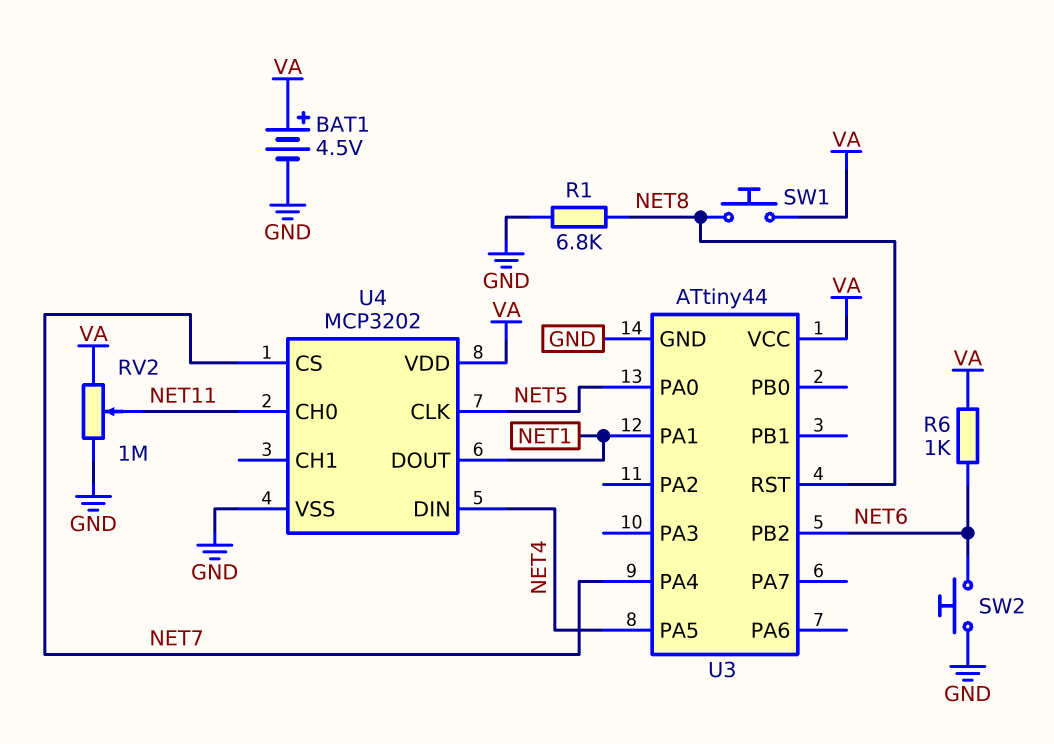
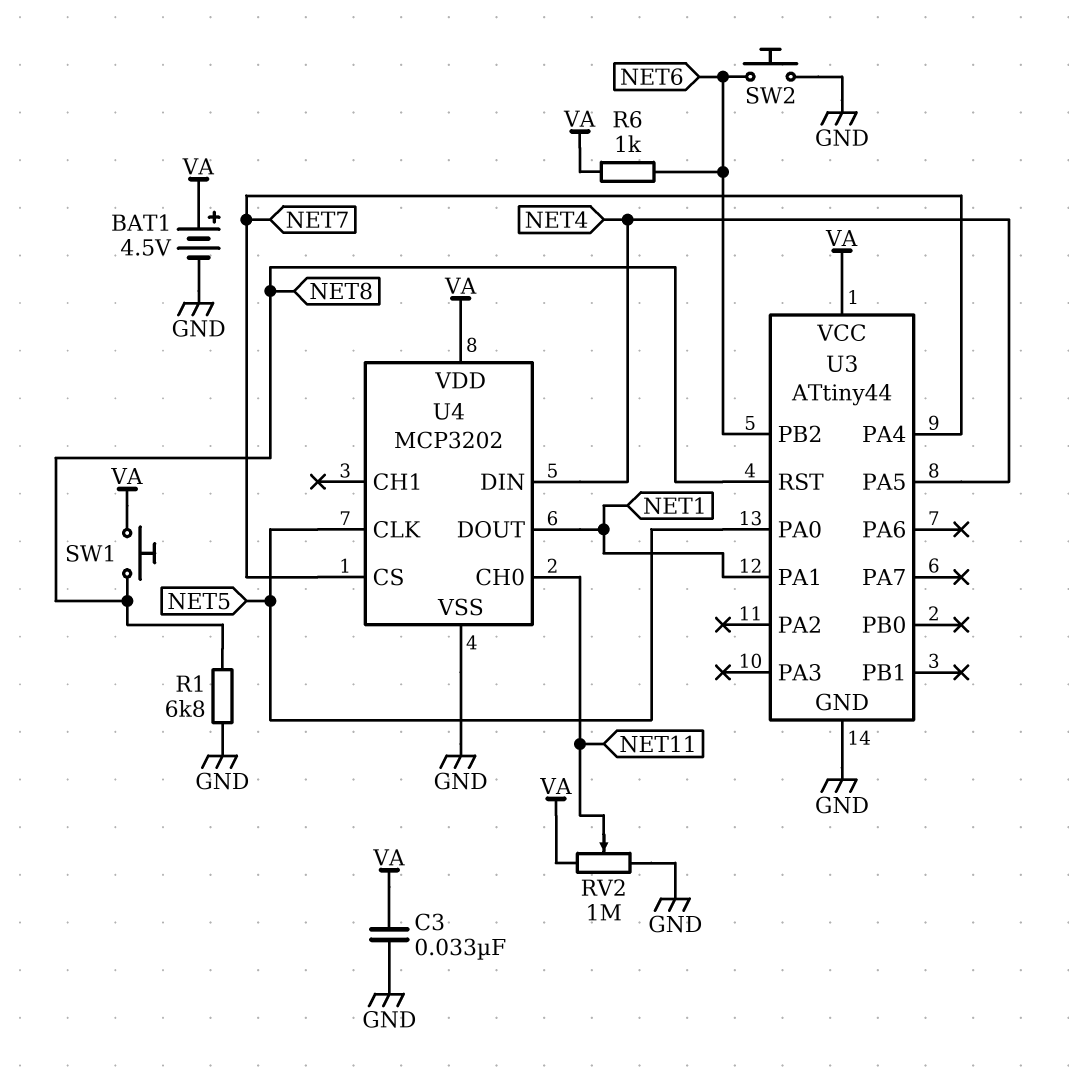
C3: none -> 33nF (GND, VA)

